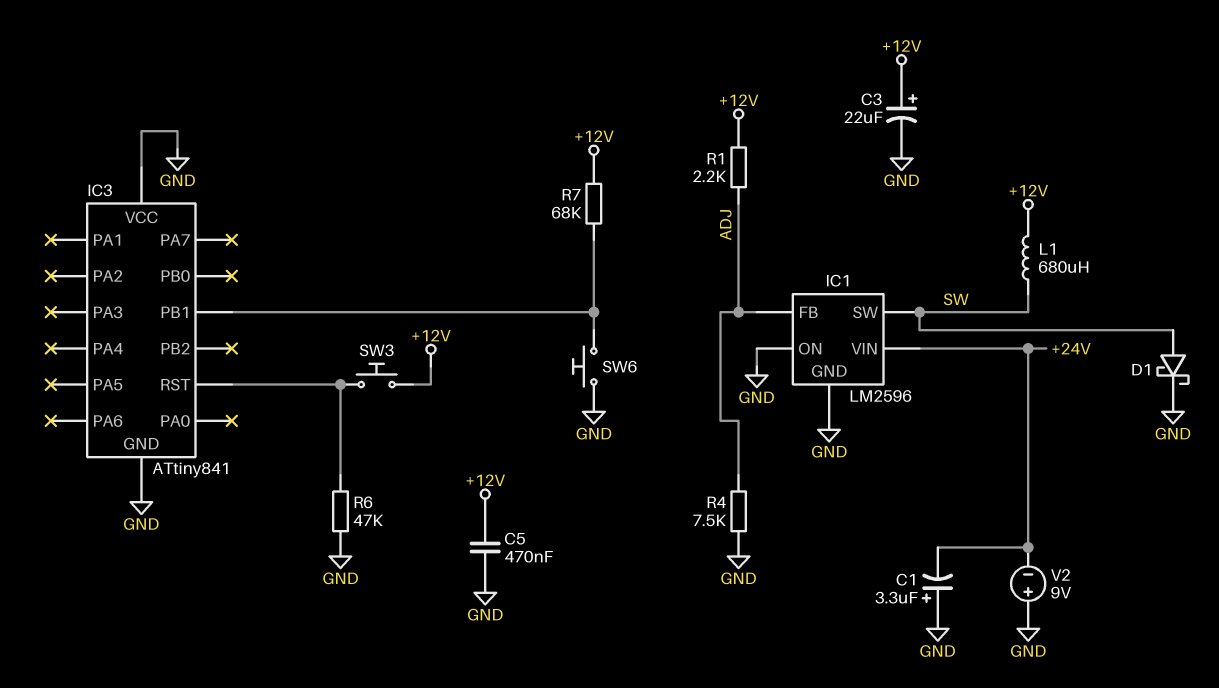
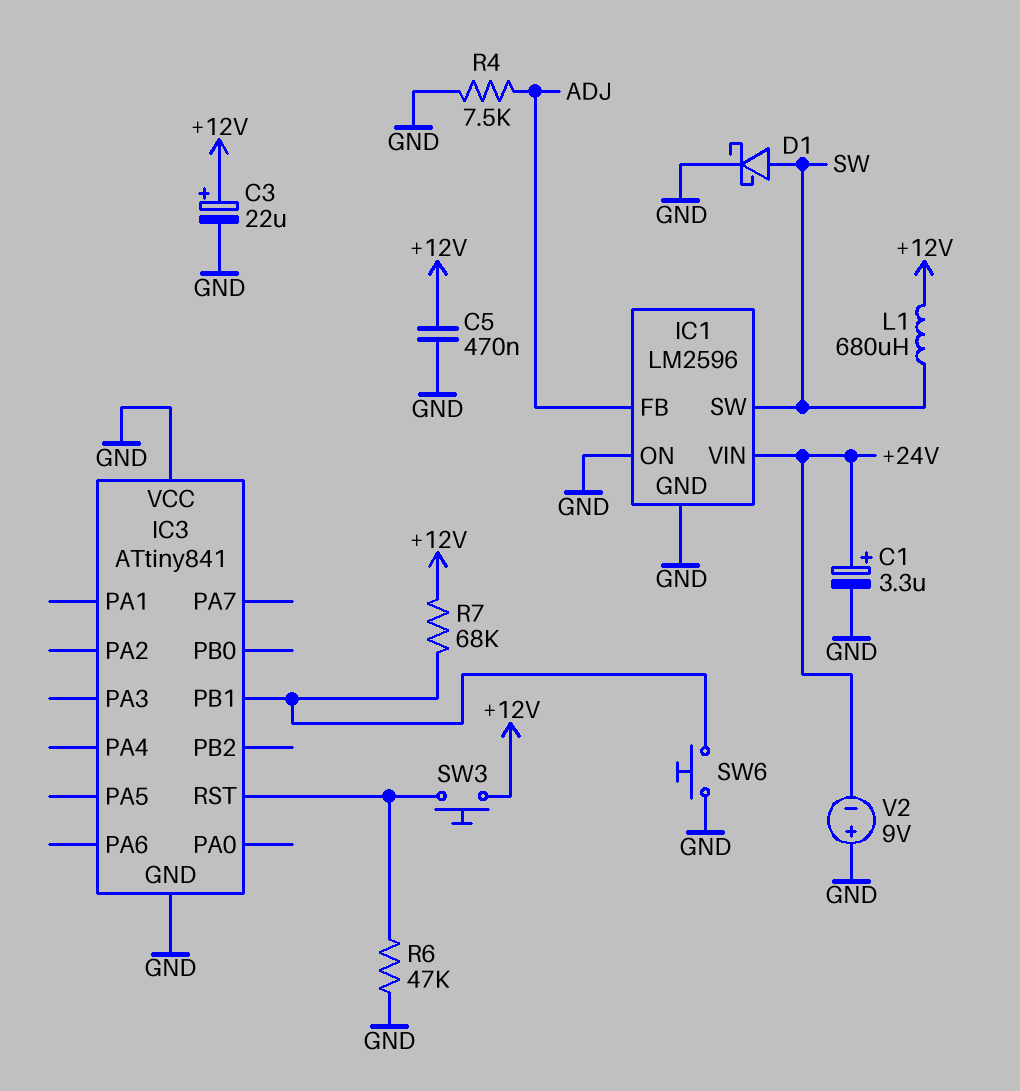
C1: 3.3uF (plus GND, minus +24V) -> 3.3uF (plus +24V, minus GND)
R1: 2.2k (+12V, ADJ) -> none

